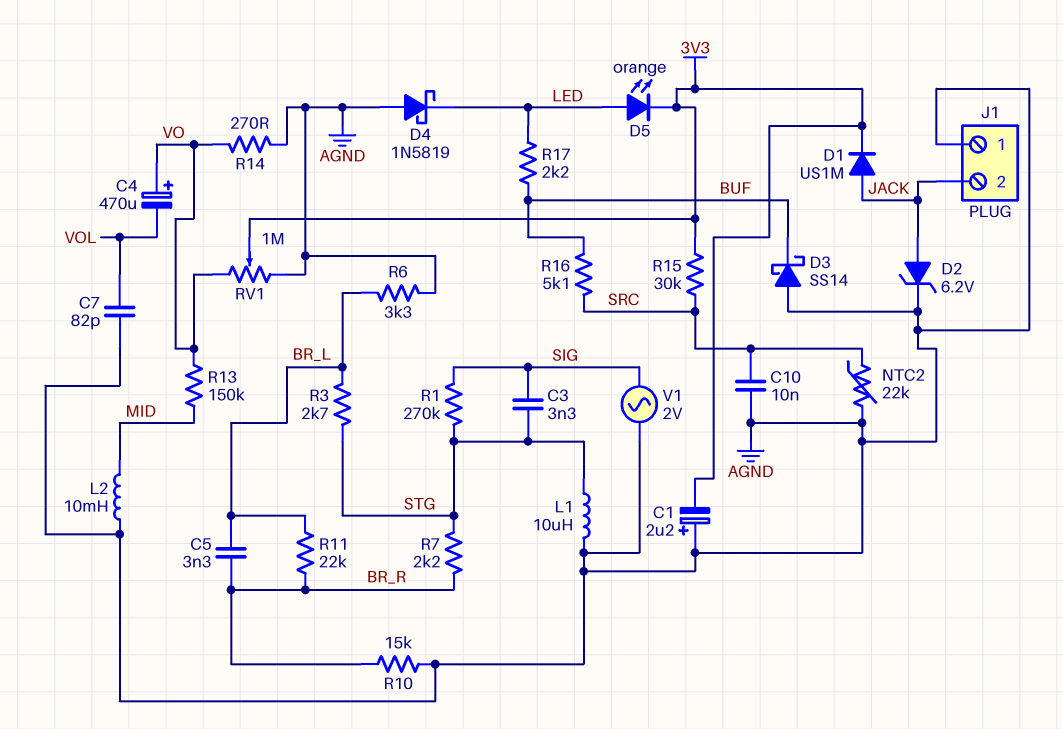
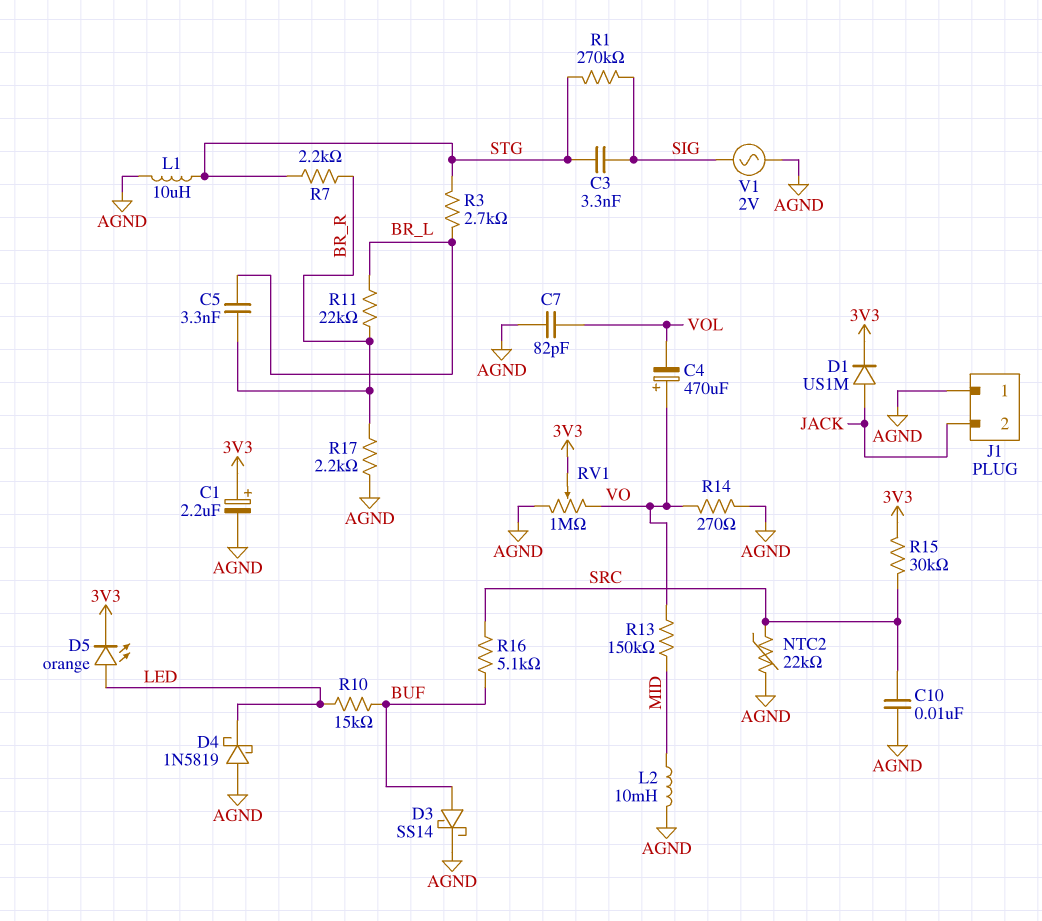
C1: 2.2uF (plus AGND, minus 3V3) -> 2.2uF (plus 3V3, minus AGND)
D2: zener 6.2V (A JACK, K AGND) -> none
D3: schottky SS14 (A AGND, K BUF) -> schottky SS14 (A BUF, K AGND)
R6: 3.3k (AGND, BR_L) -> none
R10: 15k (AGND, BR_R) -> 15k (BUF, LED)
R17: 2.2k (BUF, LED) -> 2.2k (AGND, BR_R)

